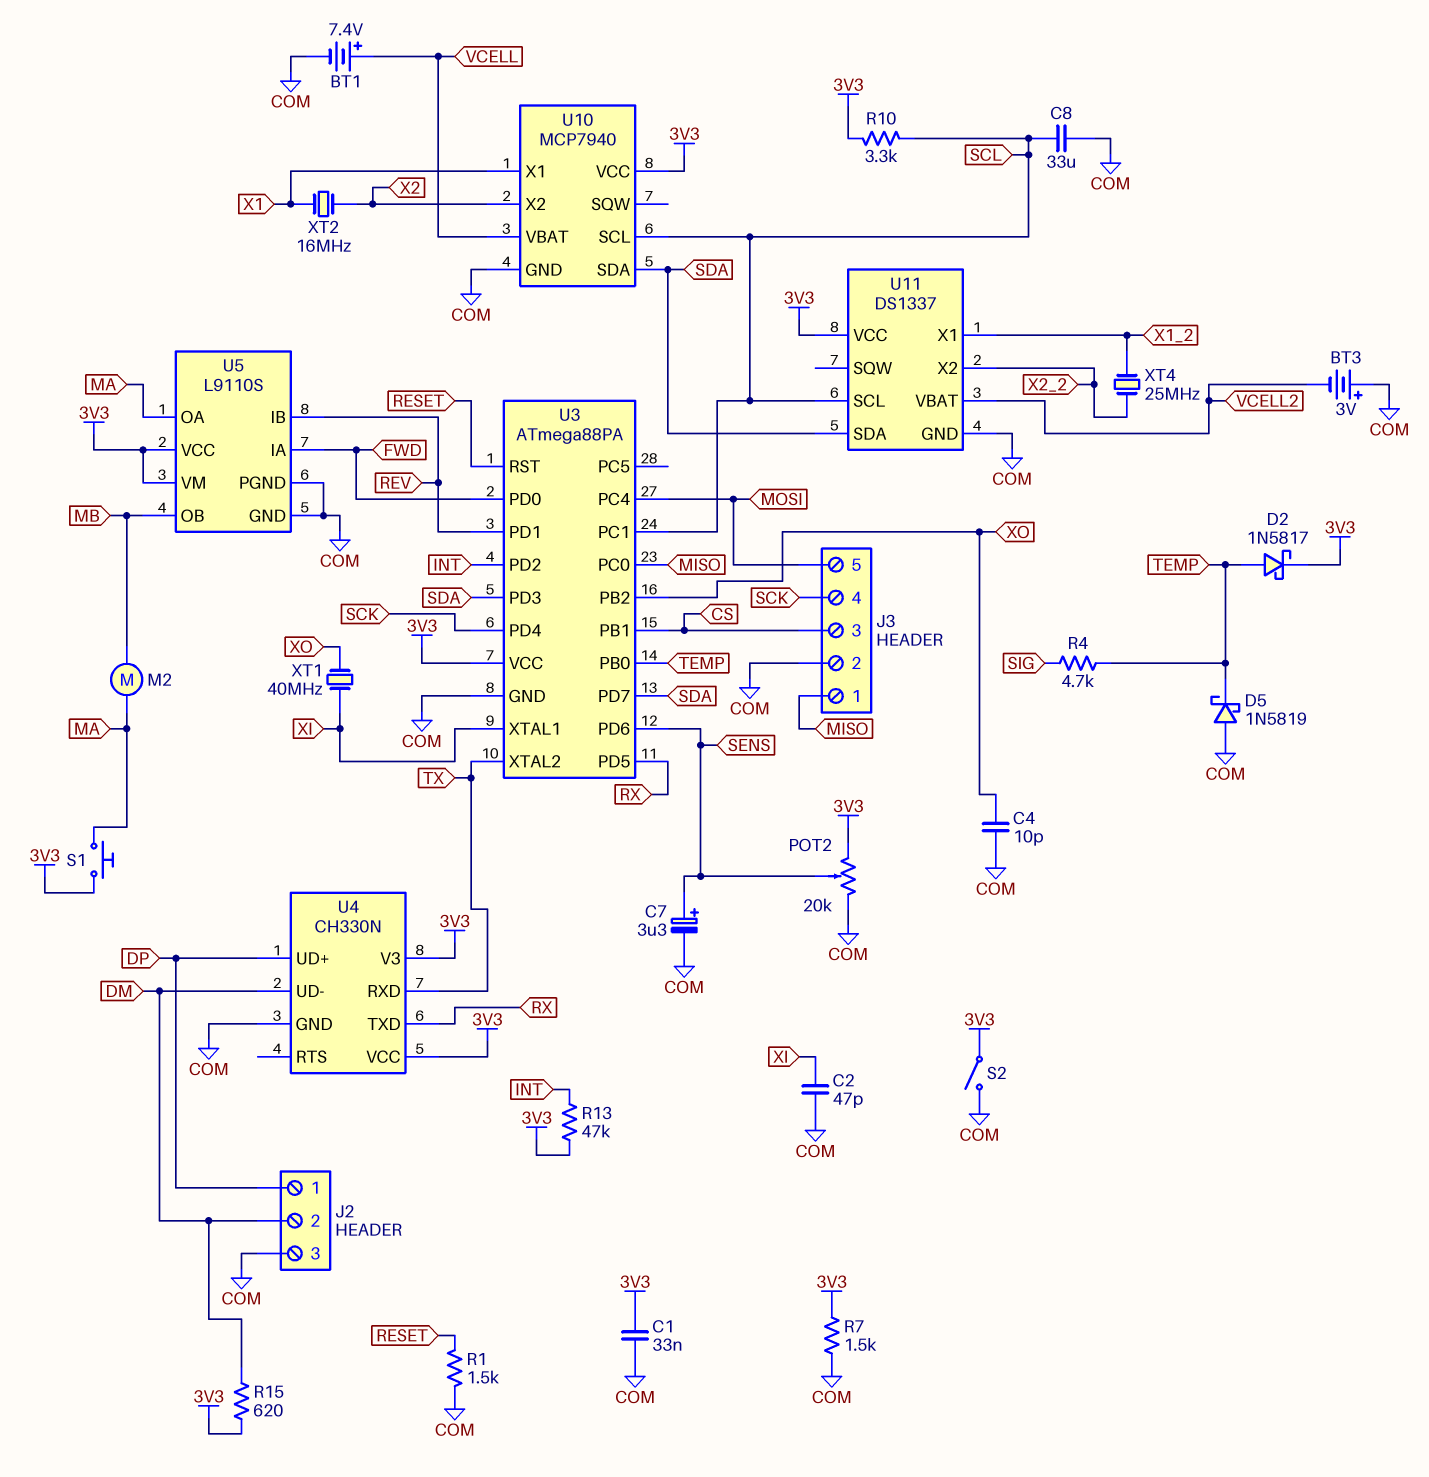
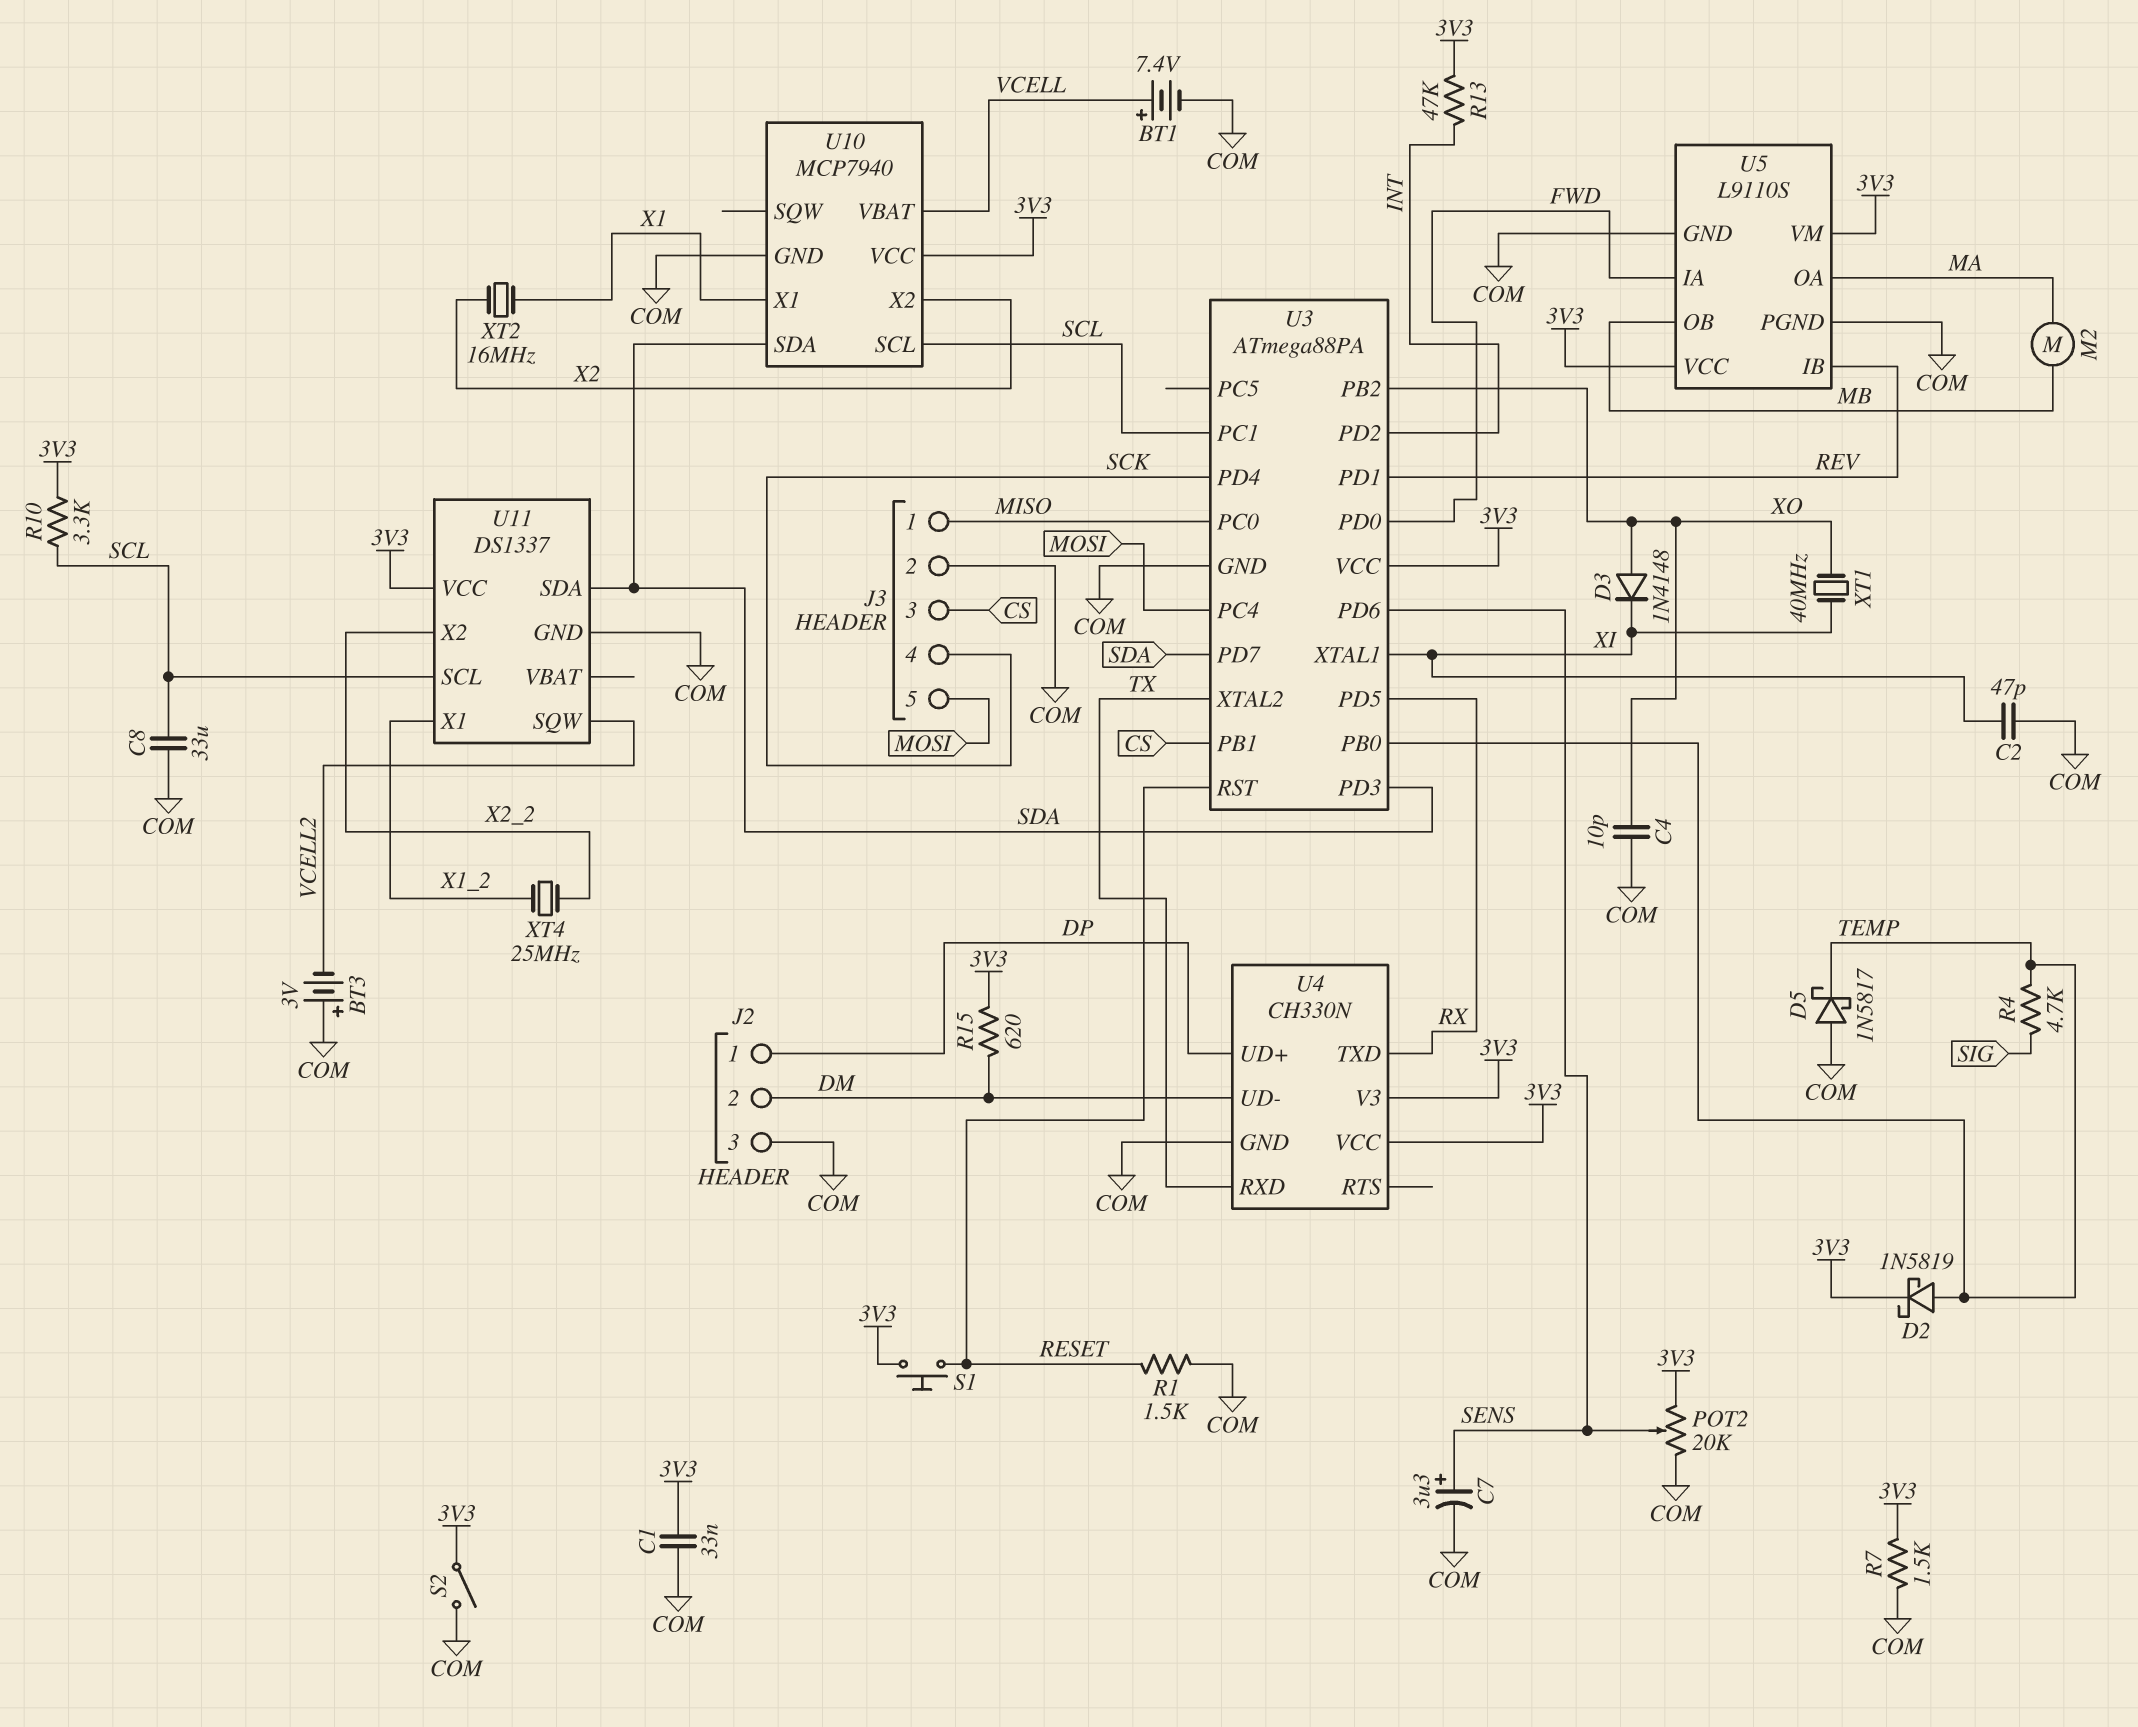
D2: schottky 1N5817 (A TEMP, K 3V3) -> schottky 1N5819 (A TEMP, K 3V3)
D3: none -> diode 1N4148 (A XO, K XI)
D5: schottky 1N5819 (A COM, K TEMP) -> schottky 1N5817 (A COM, K TEMP)
S1: button (3V3, MA) -> button (3V3, RESET)
U11 pin SQW: none -> VCELL2
U11 pin VBAT: VCELL2 -> none

